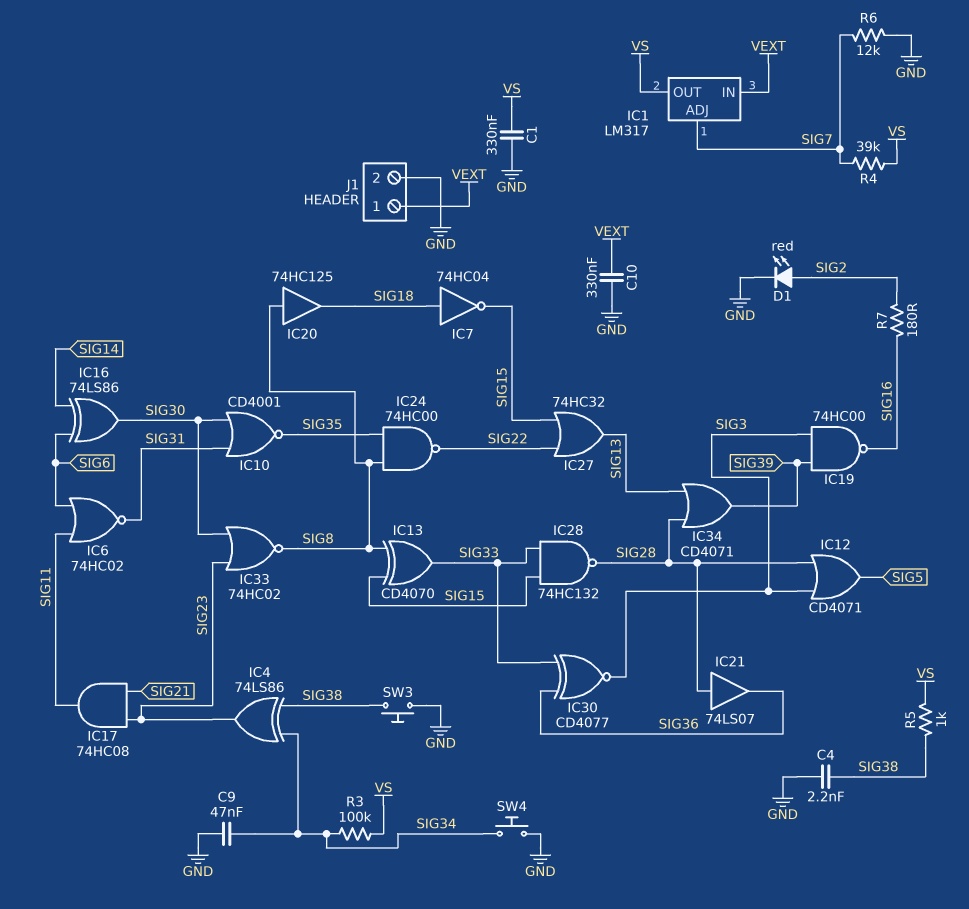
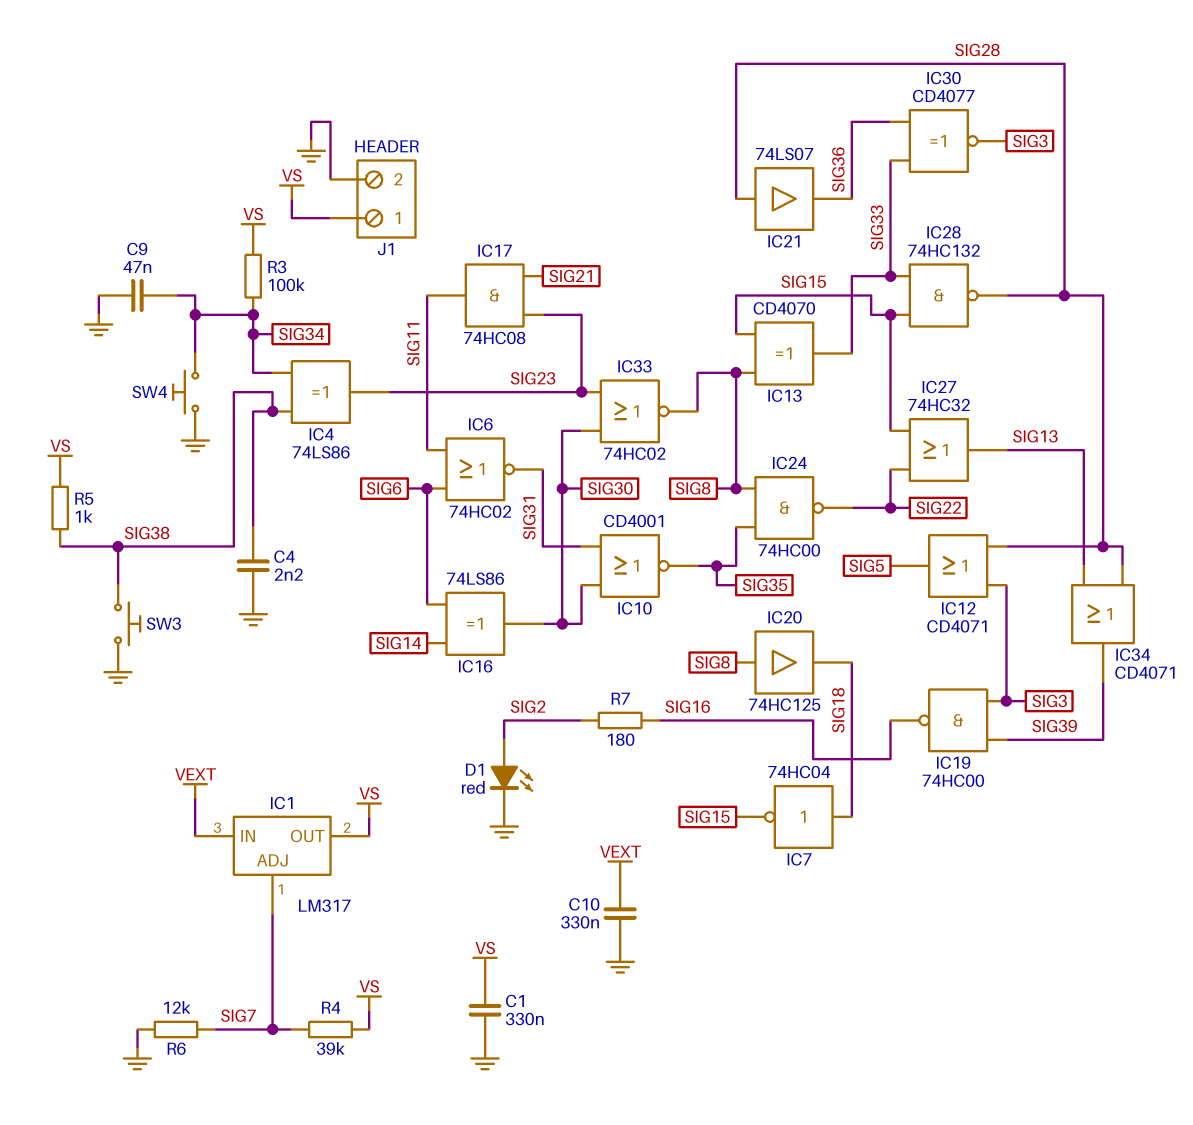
J1 pin 1: VEXT -> VS

